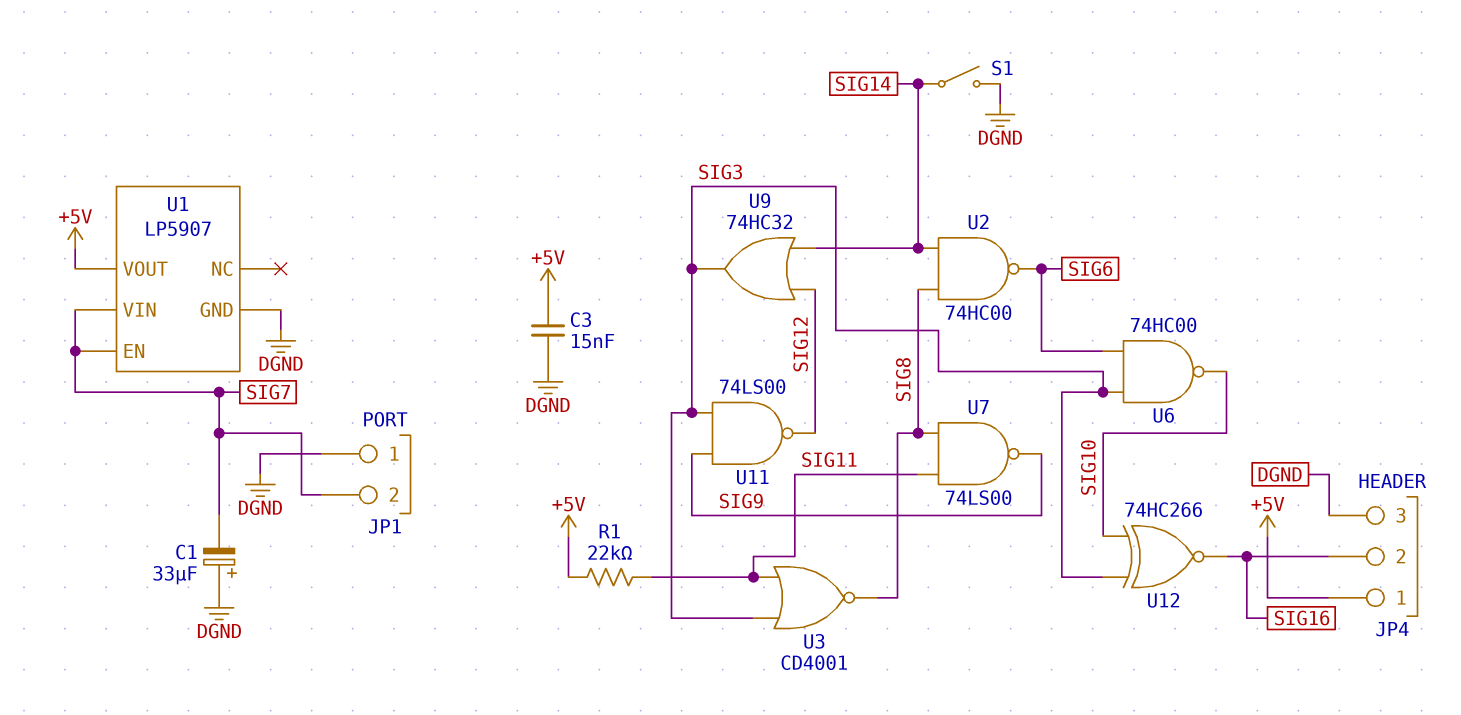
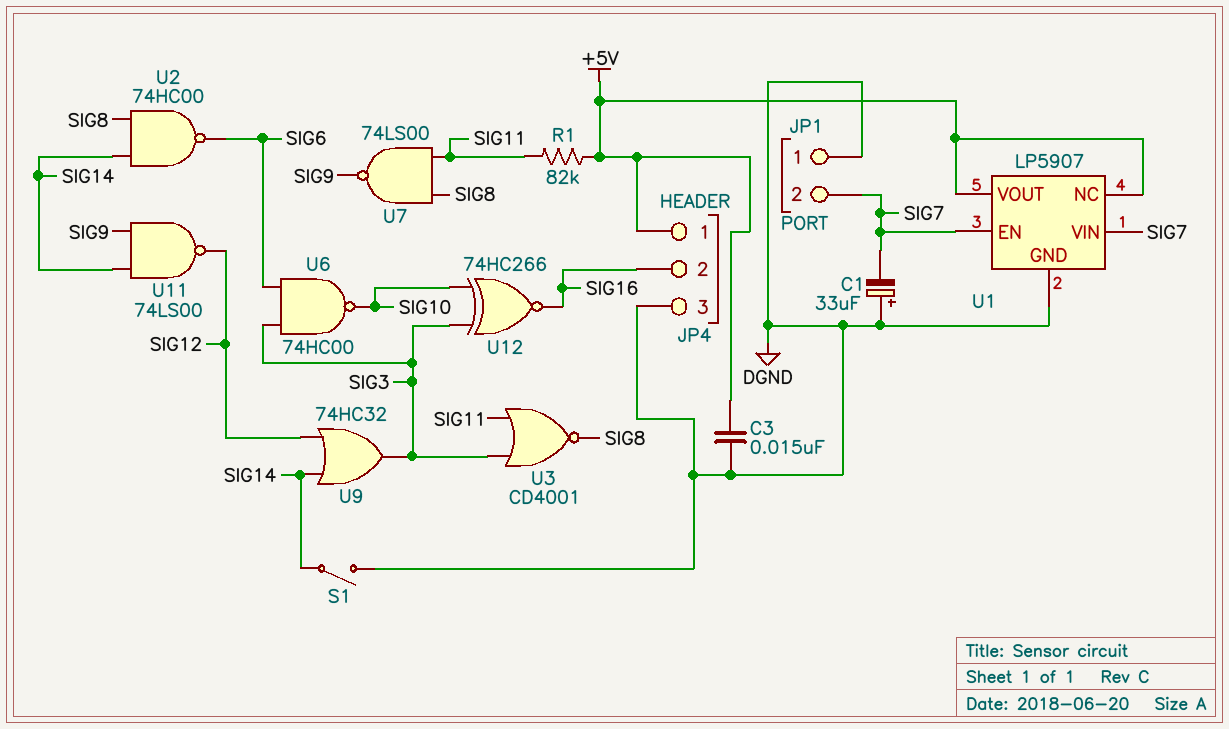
R1: 22k (+5V, SIG11) -> 82k (+5V, SIG11)
U1 pin NC: none -> +5V
U11: NAND 74LS00 (in SIG3, in SIG9, out SIG12) -> NAND 74LS00 (in SIG9, in SIG14, out SIG12)

